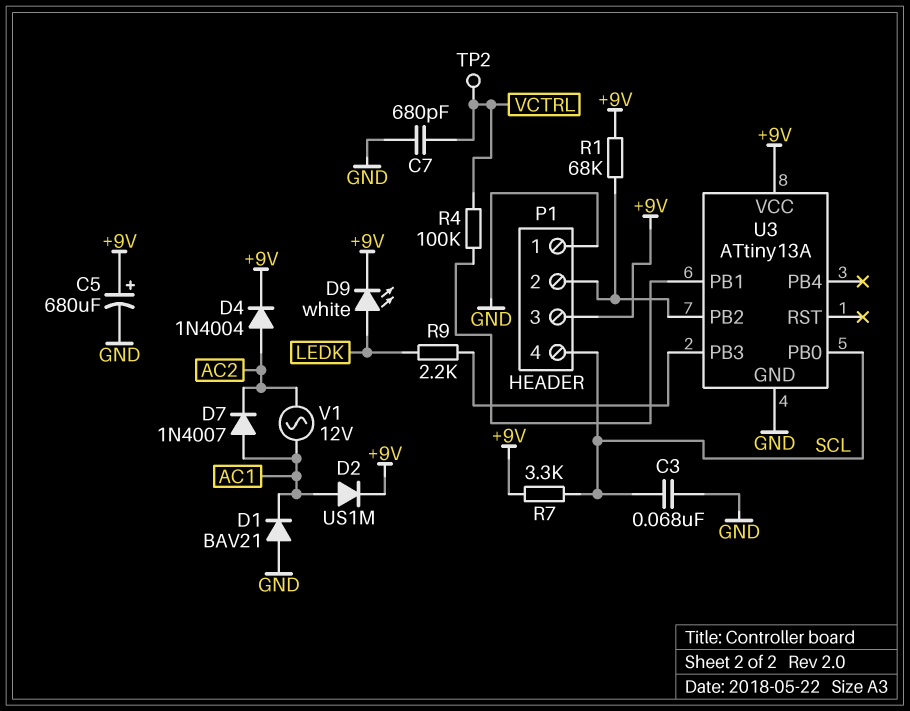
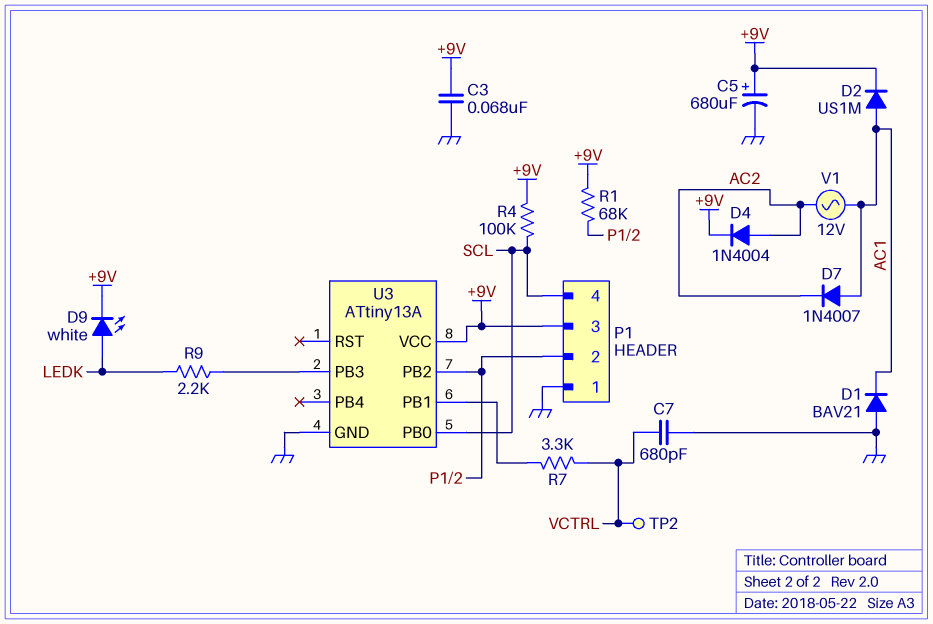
C3: 68nF (GND, SCL) -> 68nF (+9V, GND)
R4: 100k (U3/PB1, VCTRL) -> 100k (+9V, SCL)
R7: 3.3k (+9V, SCL) -> 3.3k (U3/PB1, VCTRL)

